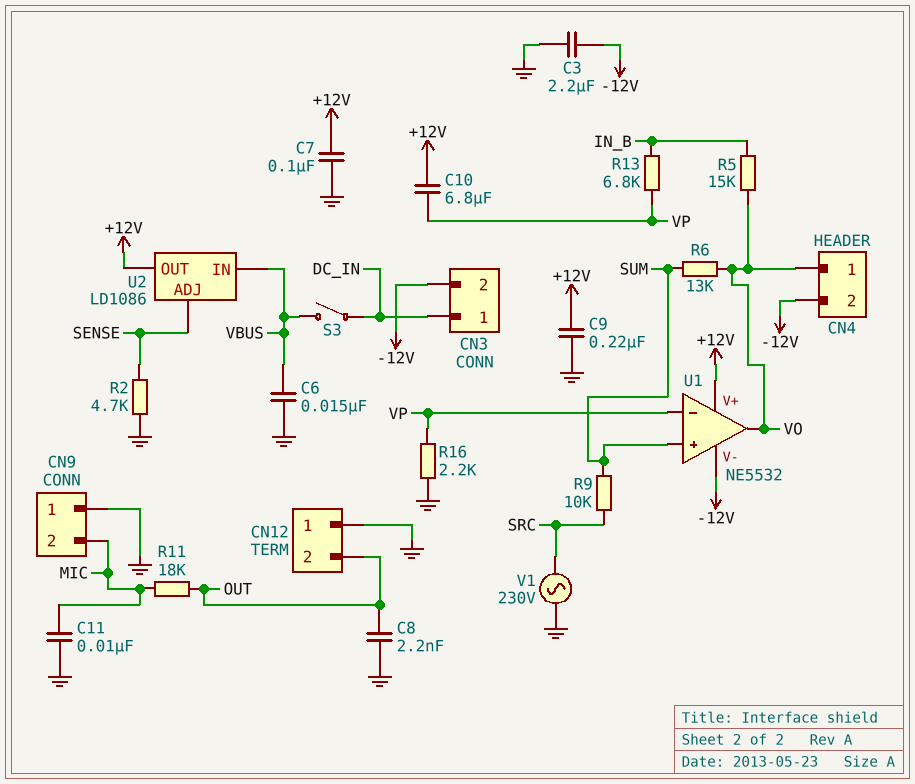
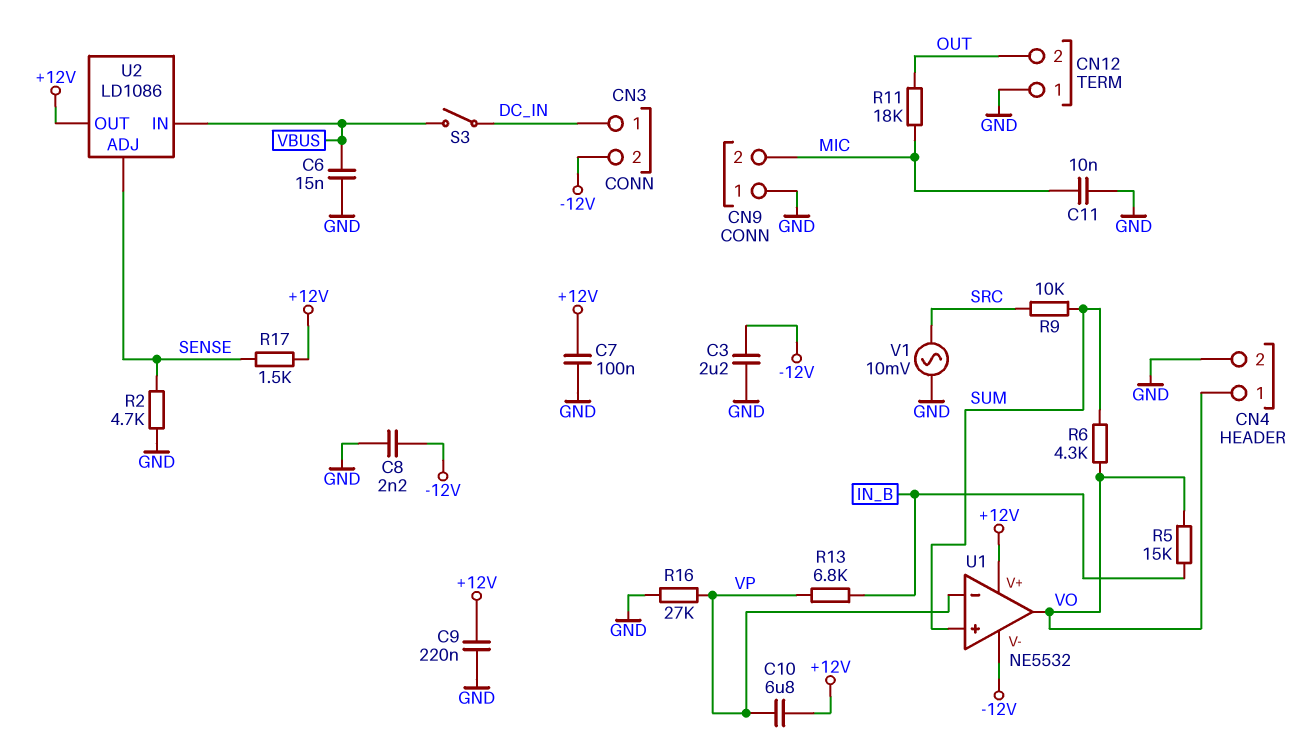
C8: 2.2nF (GND, OUT) -> 2.2nF (-12V, GND)
CN4 pin 2: -12V -> GND
R6: 13k (SUM, VO) -> 4.3k (SUM, VO)
R16: 2.2k (GND, VP) -> 27k (GND, VP)
R17: none -> 1.5k (+12V, SENSE)
V1: AC 230V (GND, SRC) -> AC 10mV (GND, SRC)

